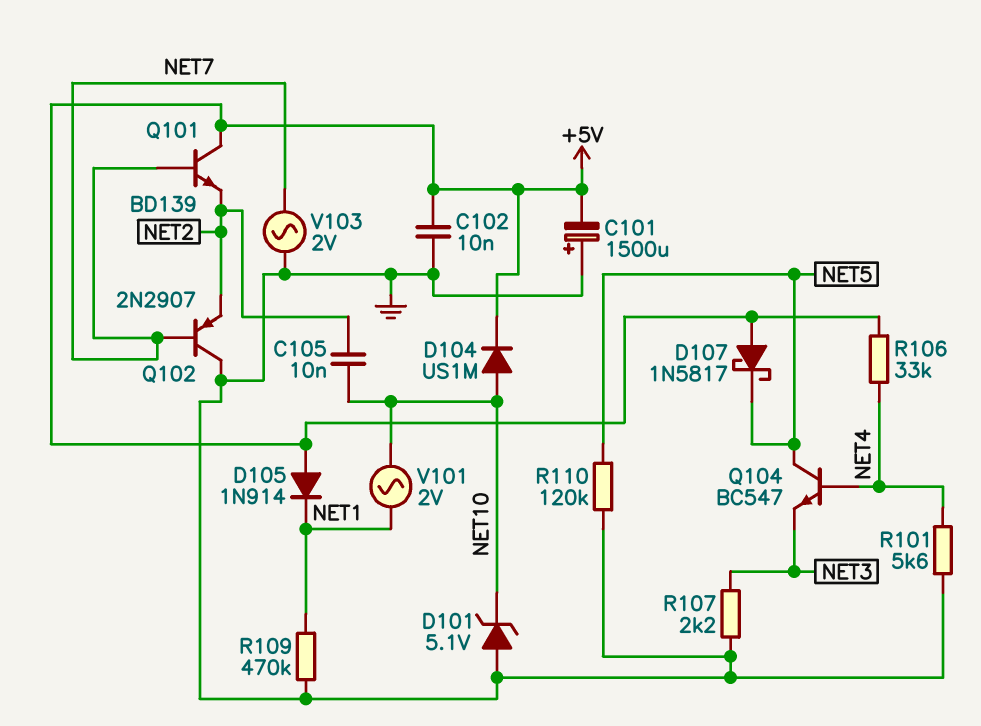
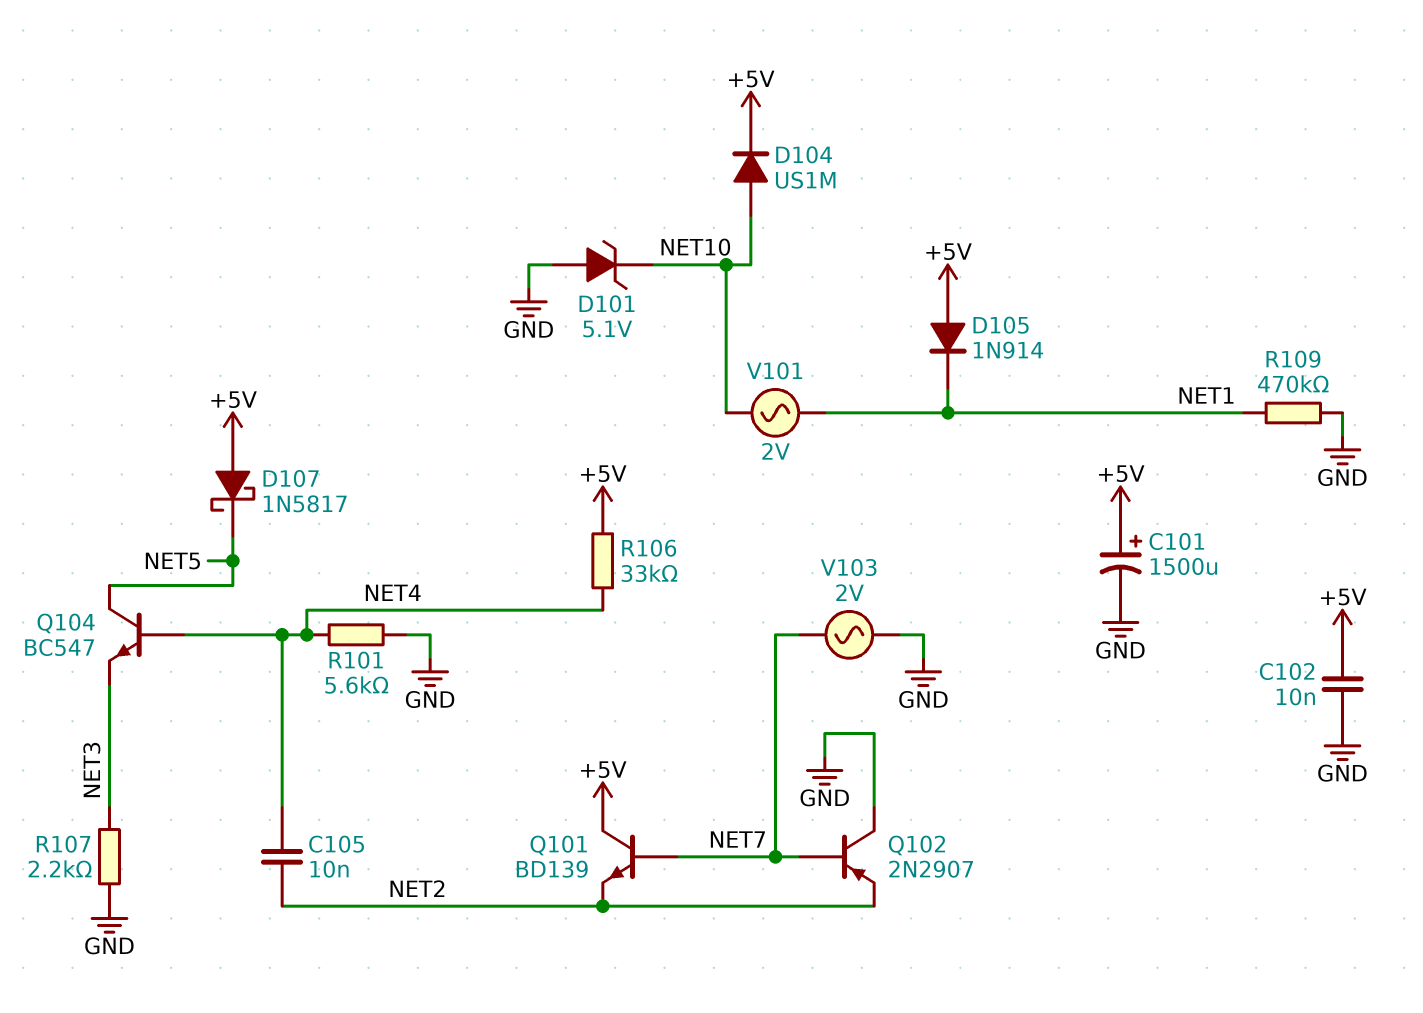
C101: 1500uF (plus GND, minus +5V) -> 1500uF (plus +5V, minus GND)
C105: 10nF (NET2, NET10) -> 10nF (NET2, NET4)
R110: 120k (GND, NET5) -> none

